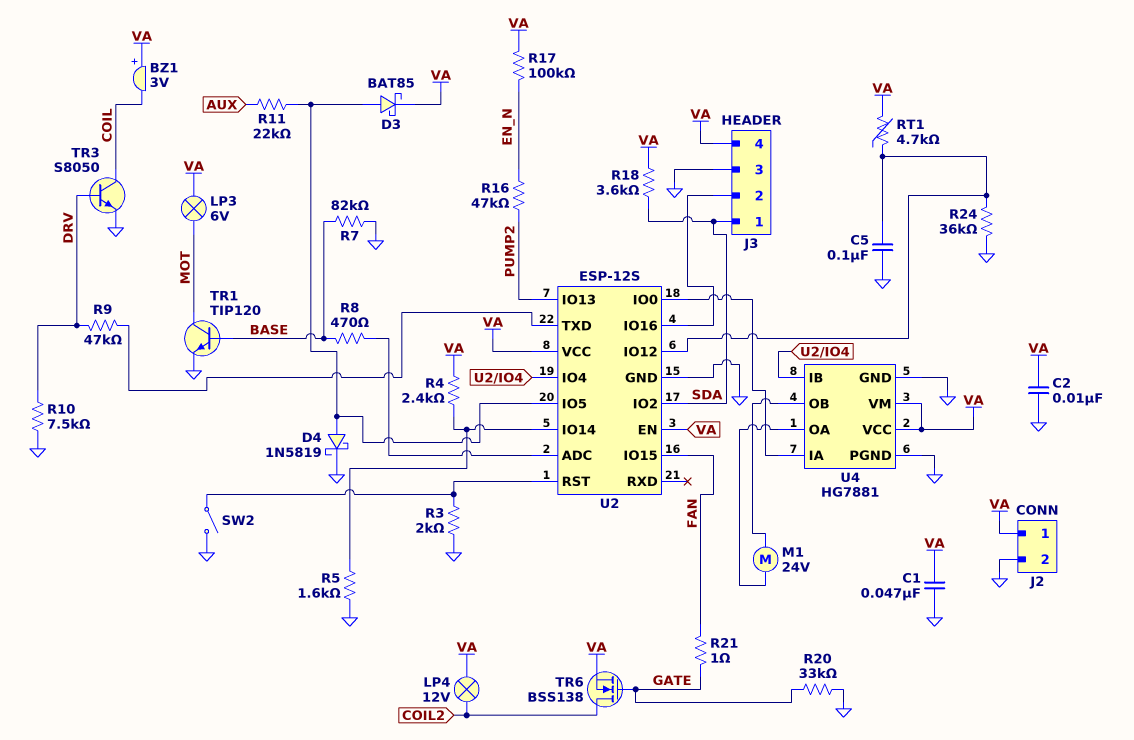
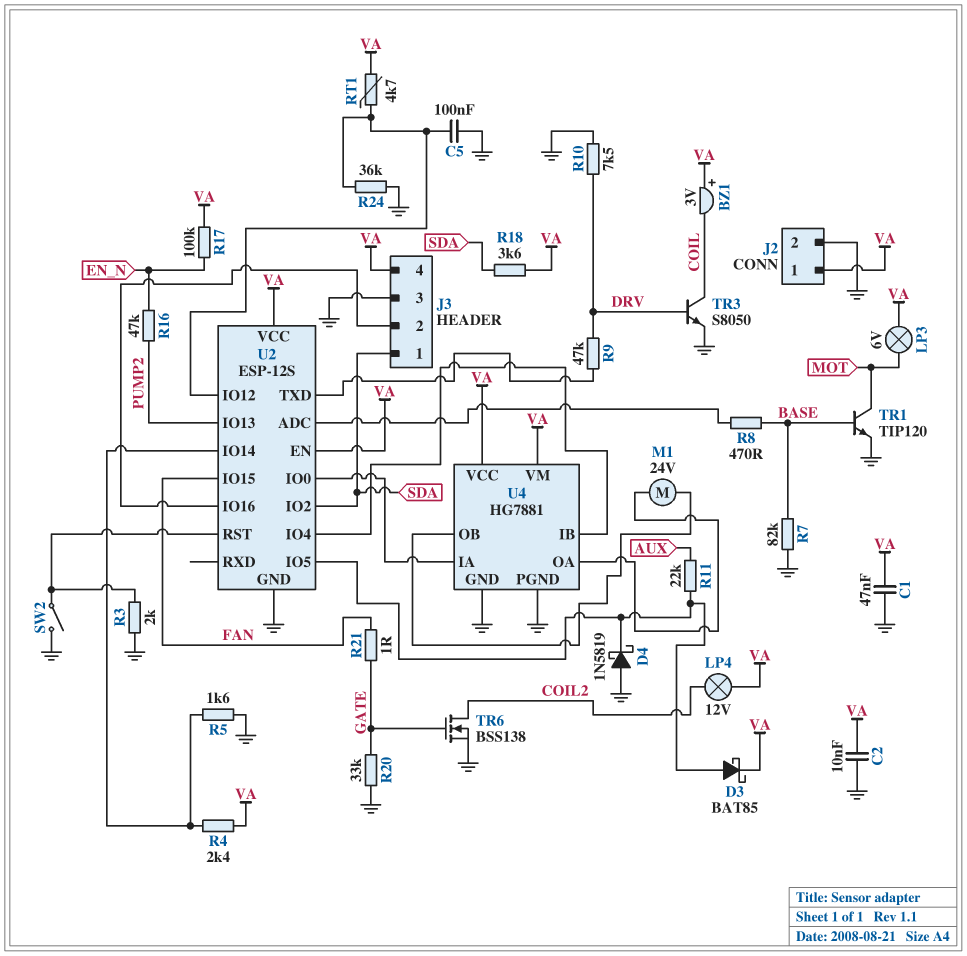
D4: schottky 1N5819 (A U2/IO5, K GND) -> schottky 1N5819 (A GND, K U2/IO5)
TR6: NMOS BSS138 (G GATE, D COIL2, S VA) -> NMOS BSS138 (G GATE, D COIL2, S GND)

